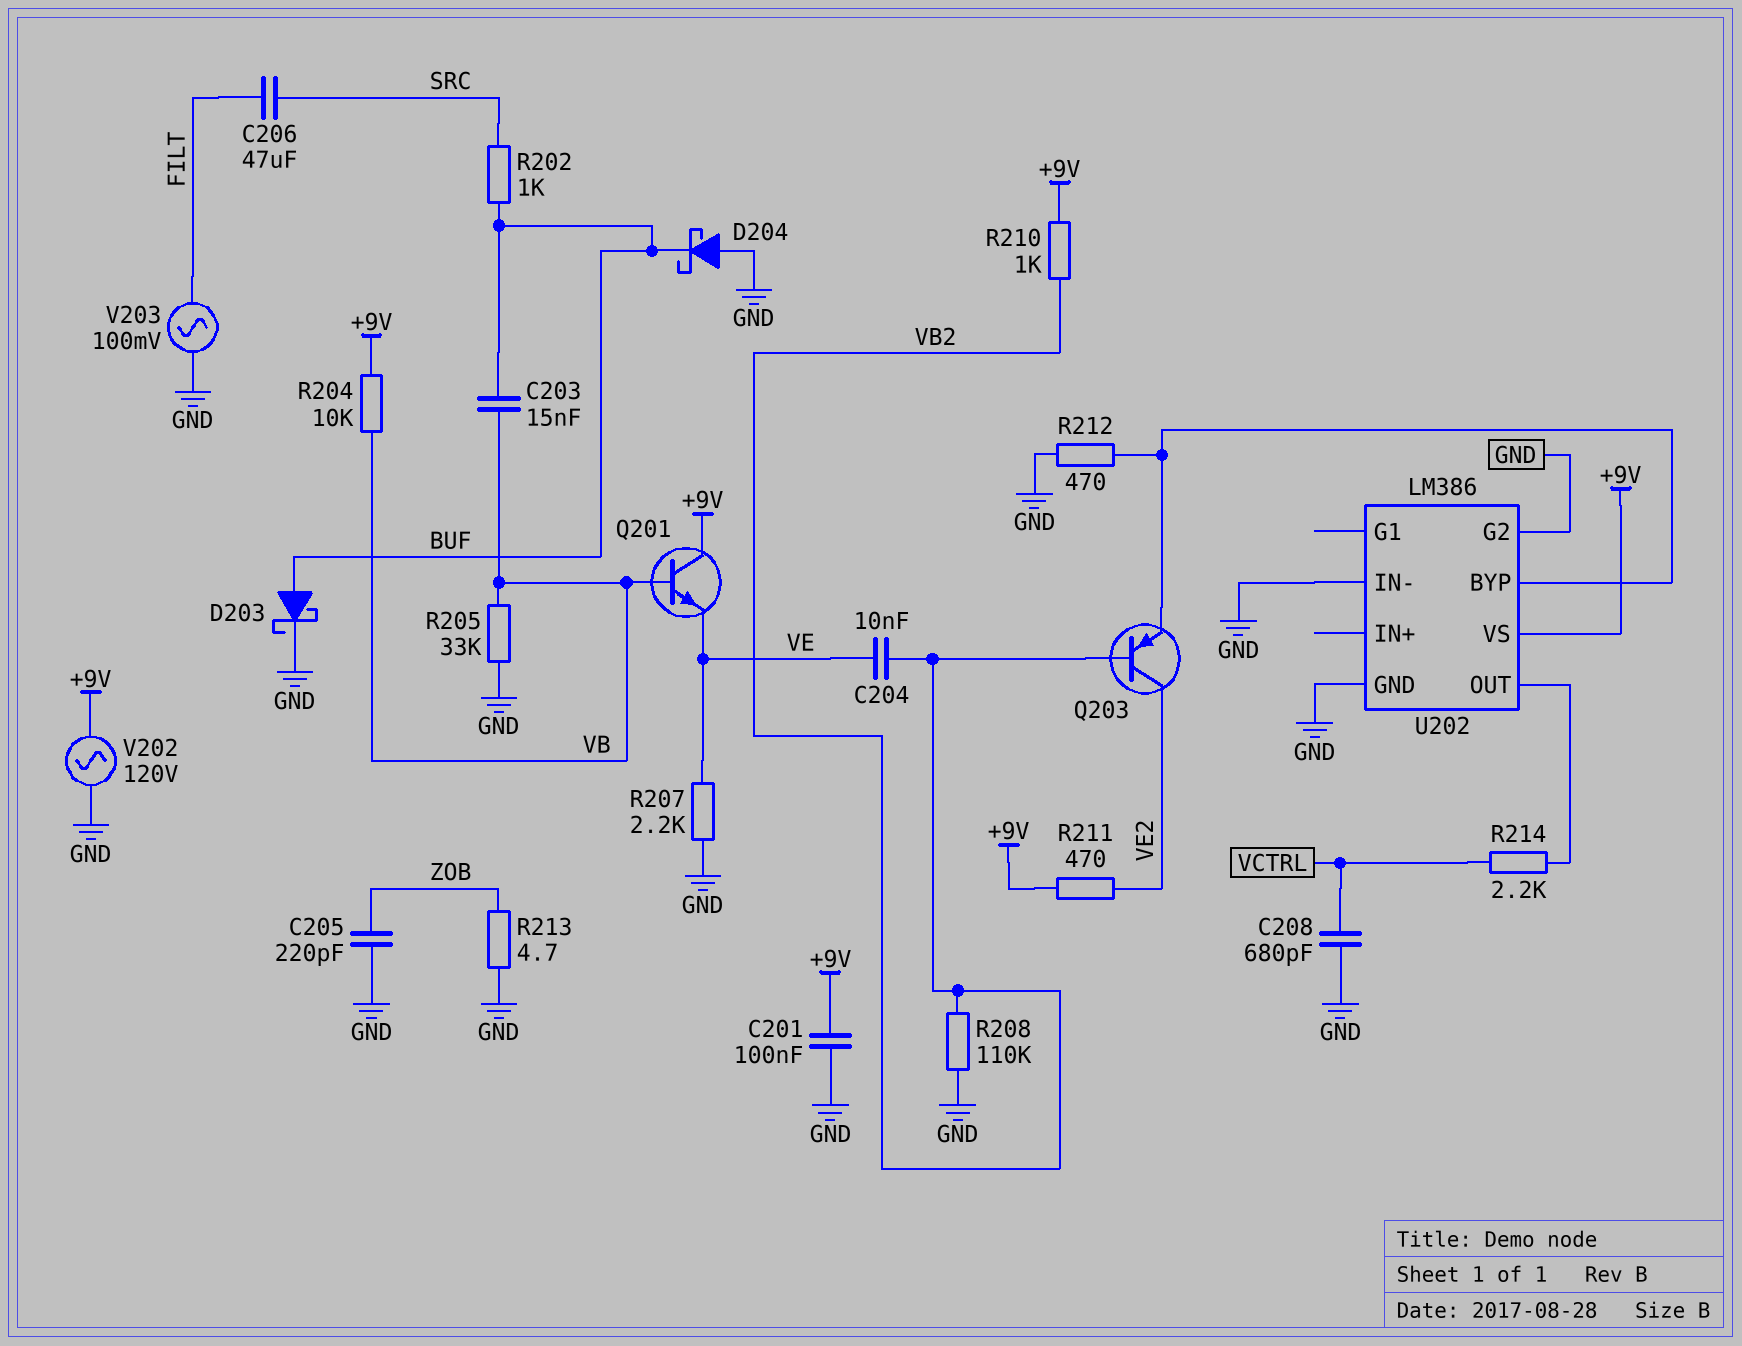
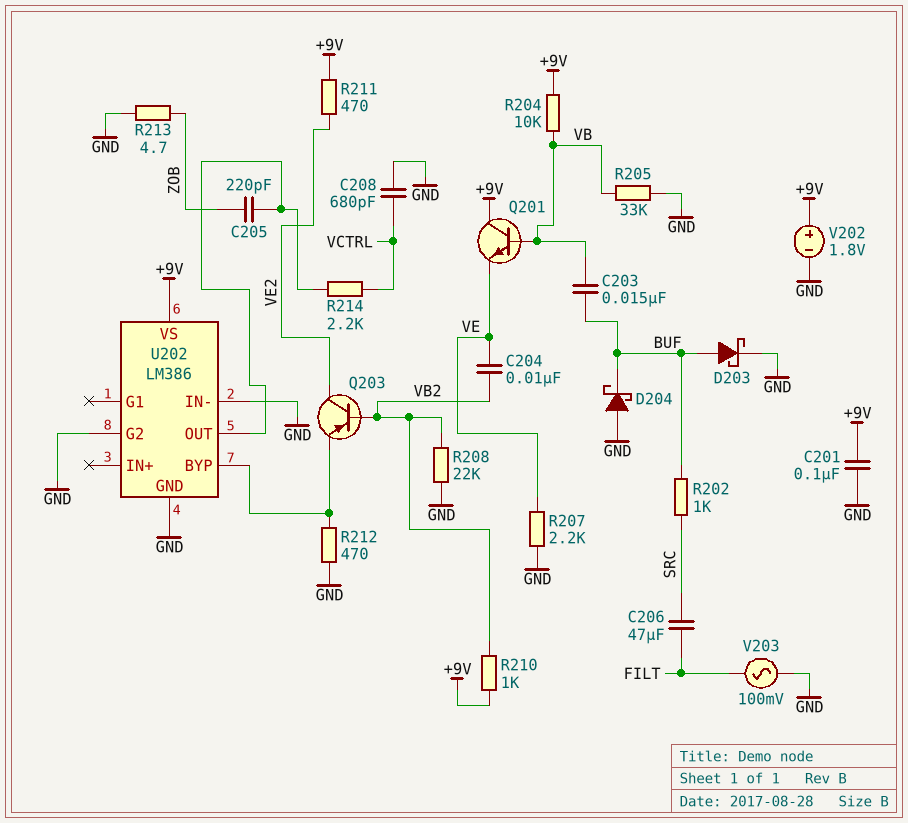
C205: 220pF (GND, ZOB) -> 220pF (U202/OUT, ZOB)
R208: 110k (GND, VB2) -> 22k (GND, VB2)
V202: AC 120V (+9V, GND) -> 1.8V (plus +9V, minus GND)

